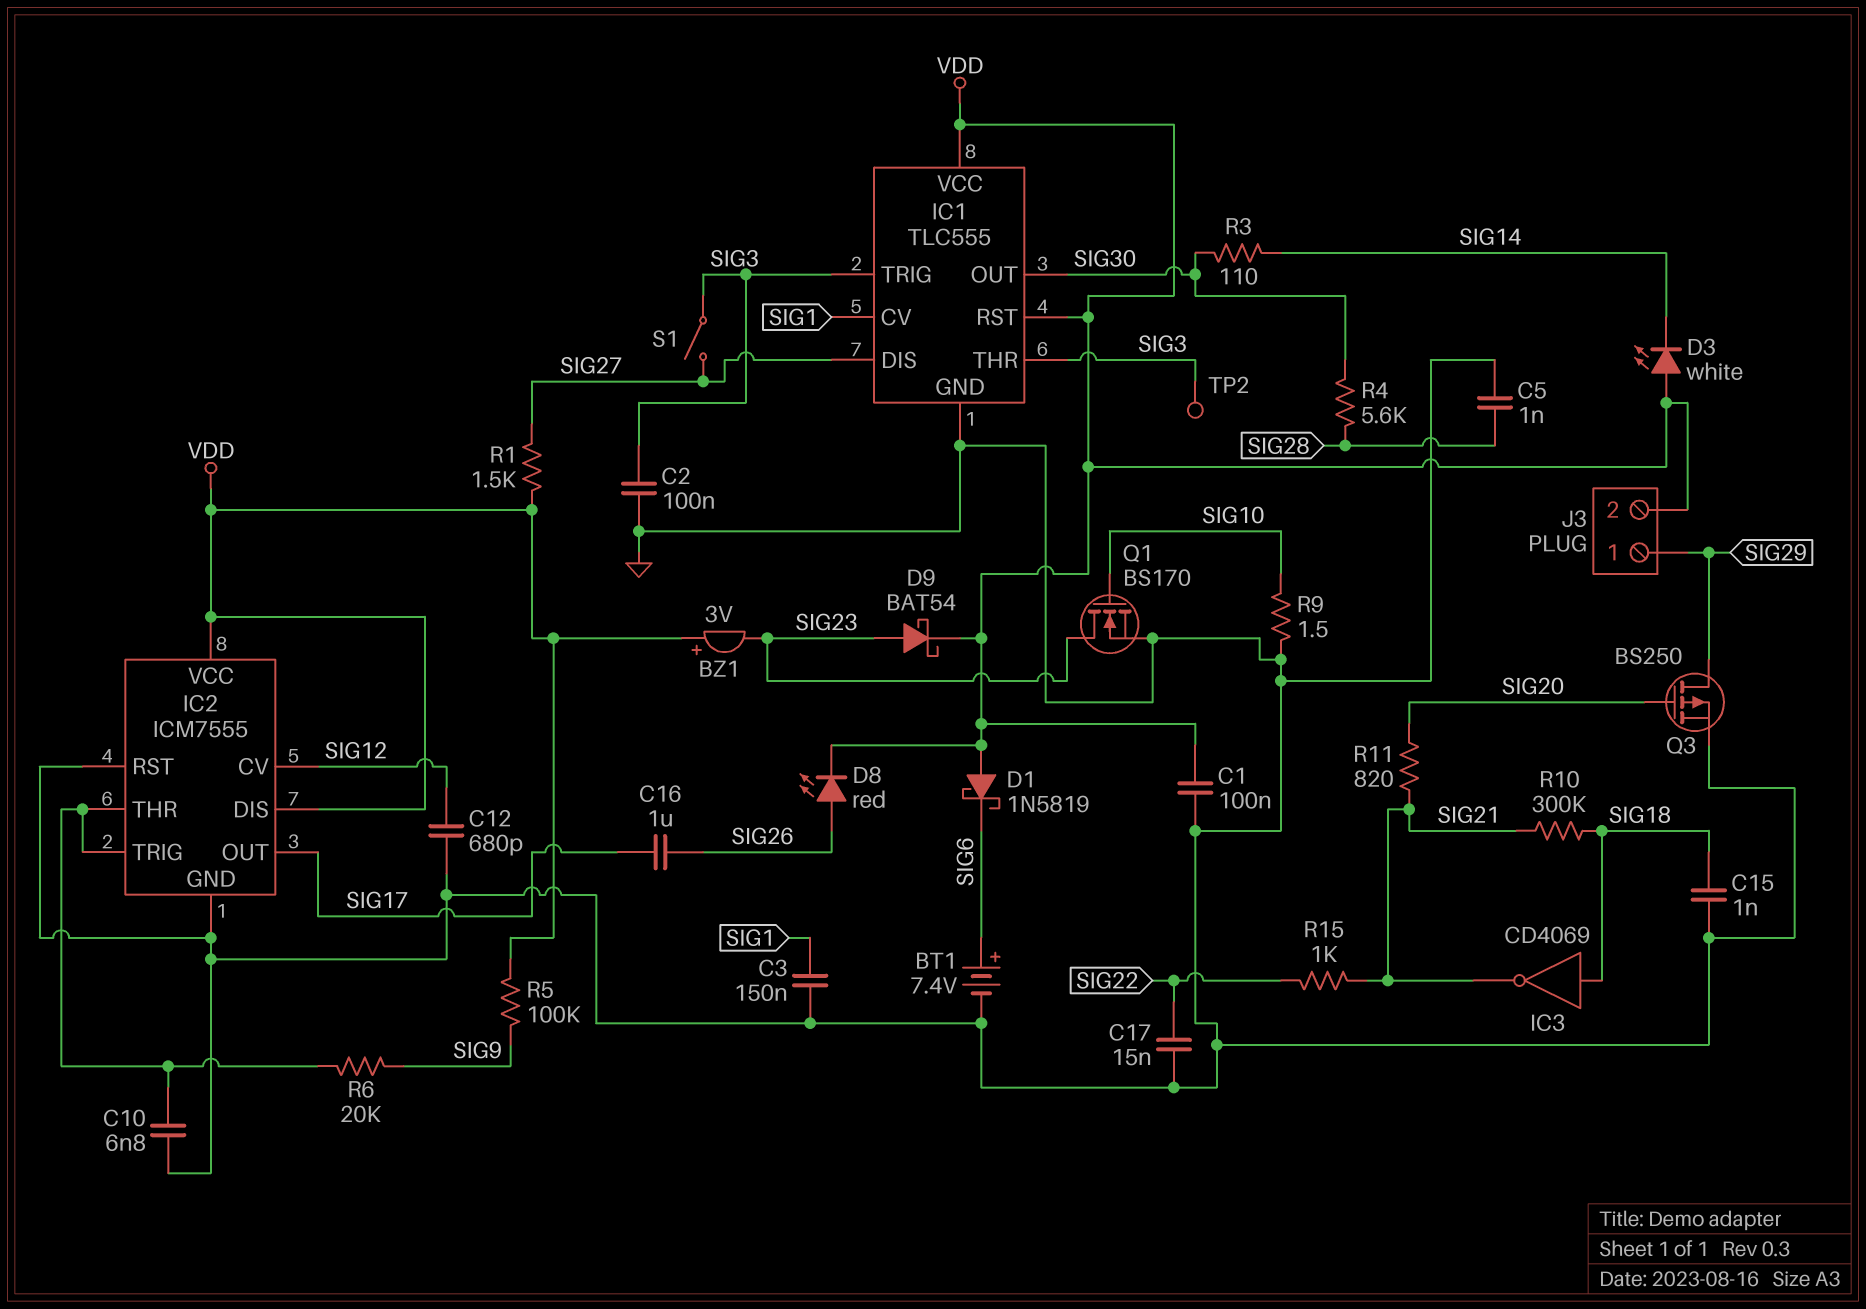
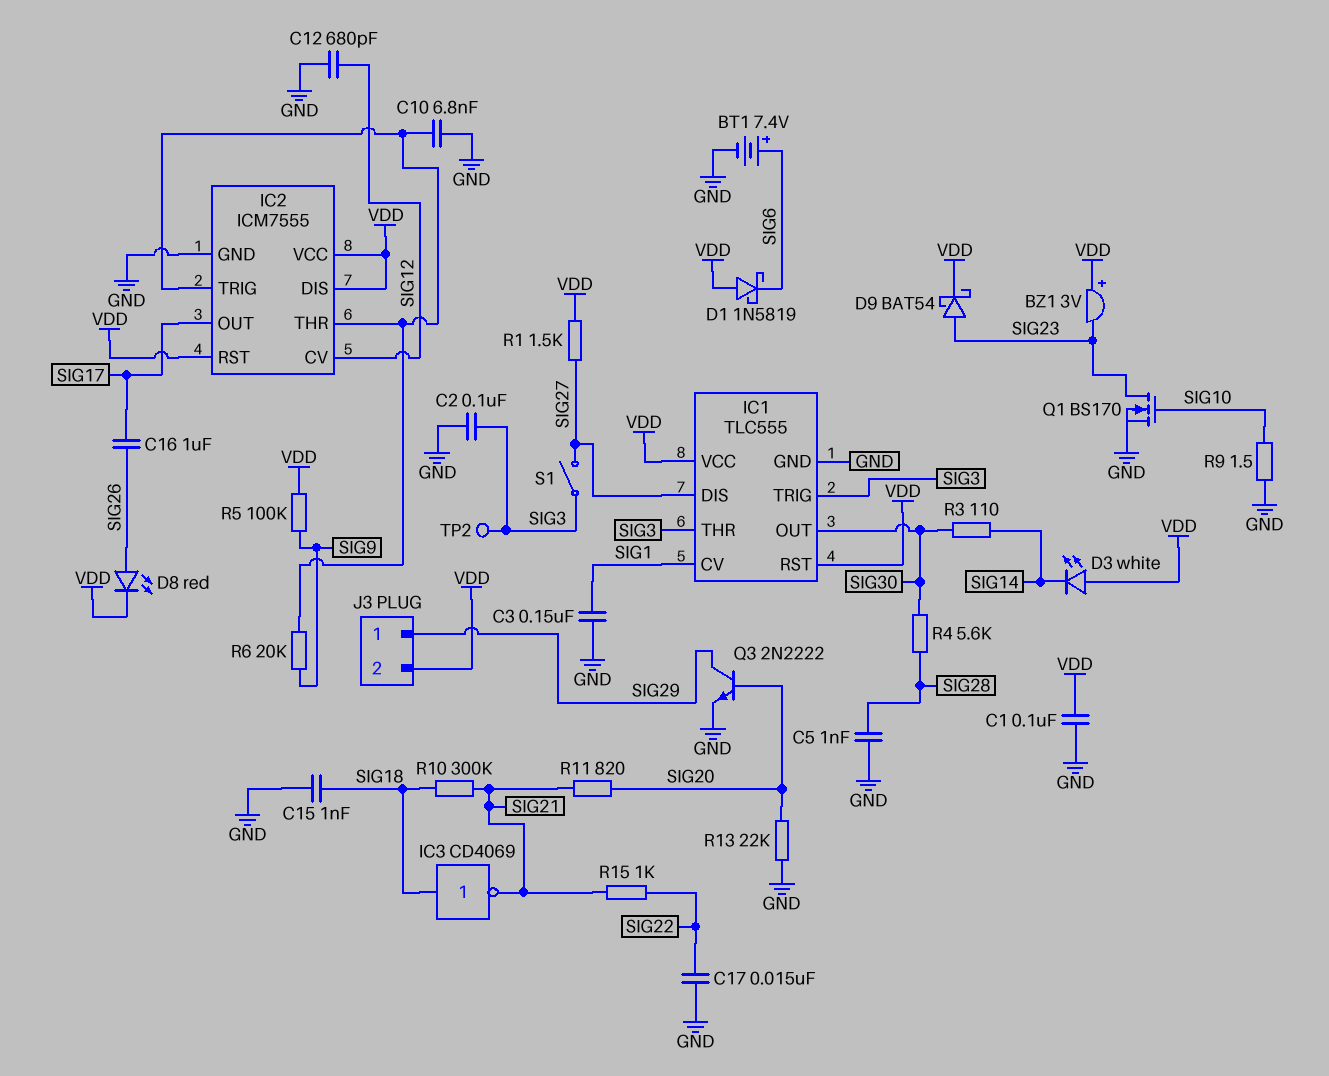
IC2 pin RST: GND -> VDD
Q3: PMOS BS250 (G SIG20, D SIG29, S GND) -> NPN 2N2222 (B SIG20, C SIG29, E GND)
R13: none -> 22k (GND, SIG20)

